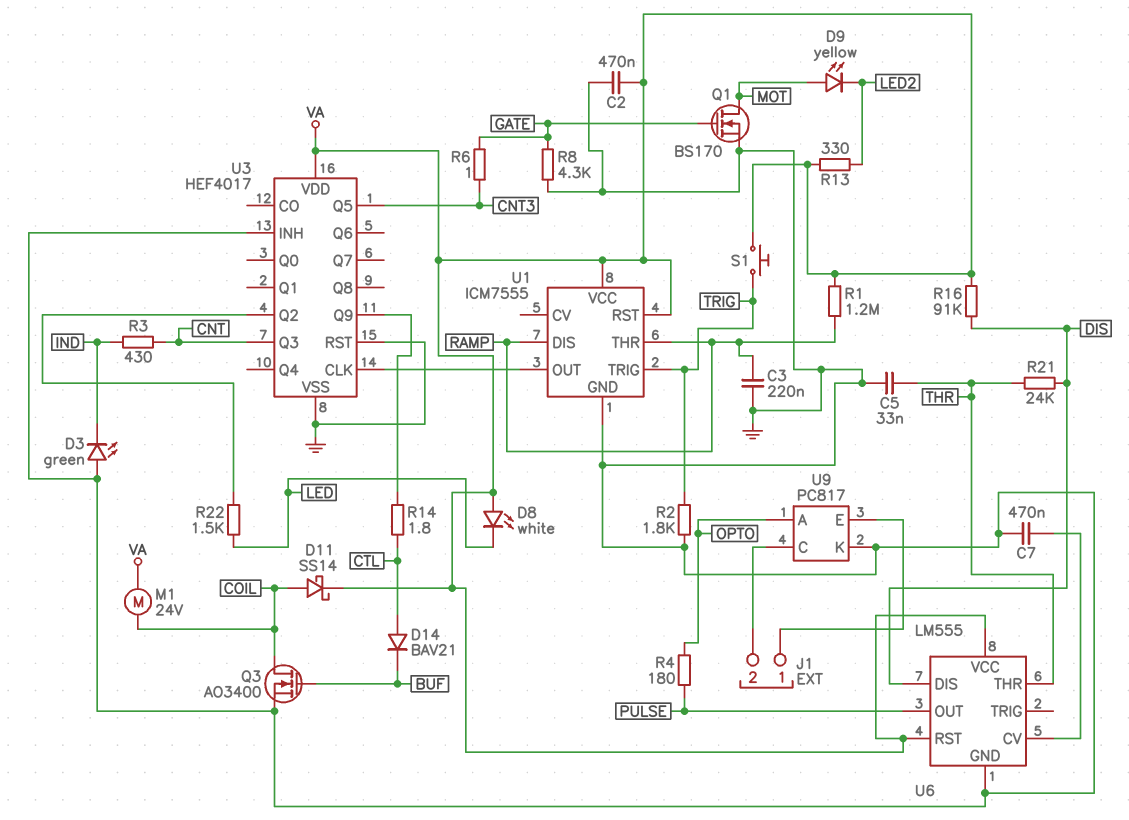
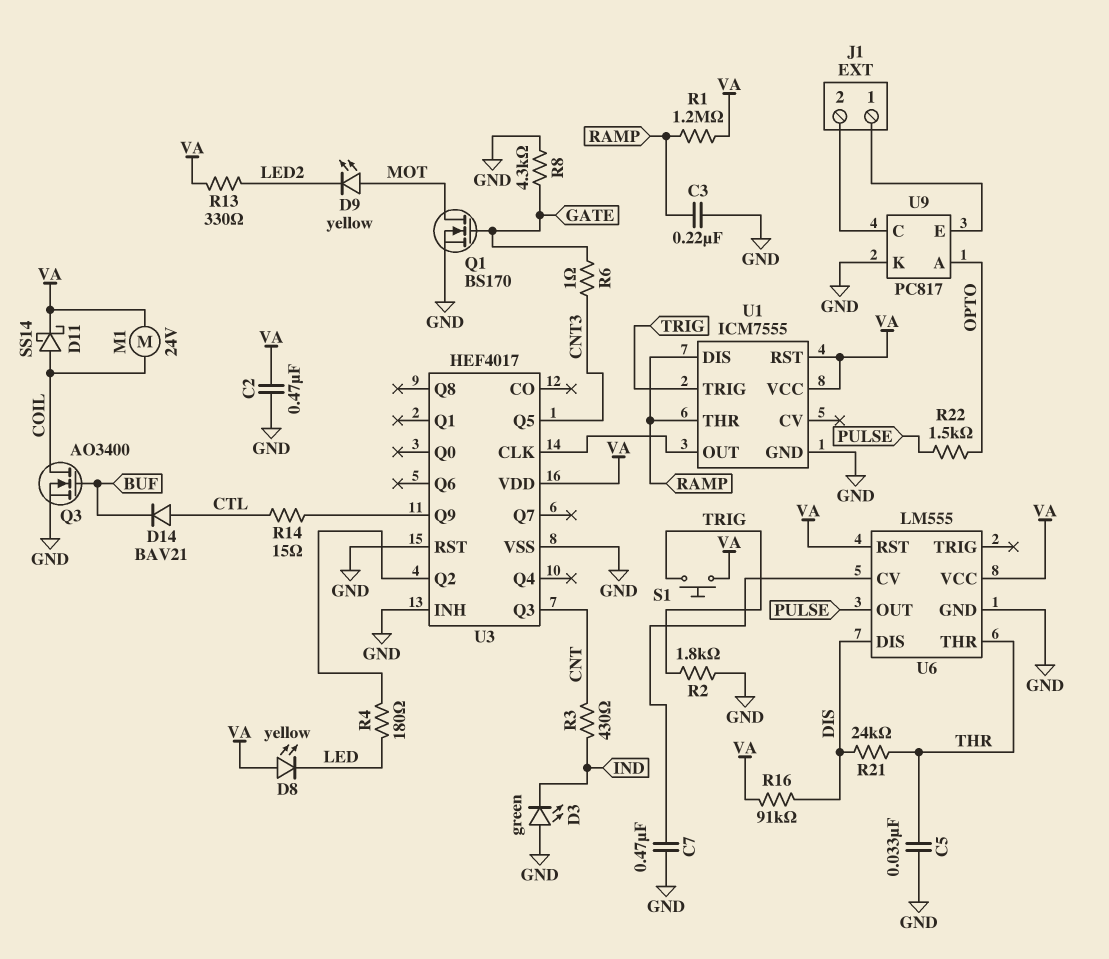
D8: LED white (A VA, K LED) -> LED yellow (A VA, K LED)
R4: 180 (OPTO, PULSE) -> 180 (LED, U3/Q2)
R14: 1.8 (CTL, U3/Q9) -> 15 (CTL, U3/Q9)
R22: 1.5k (LED, U3/Q2) -> 1.5k (OPTO, PULSE)

